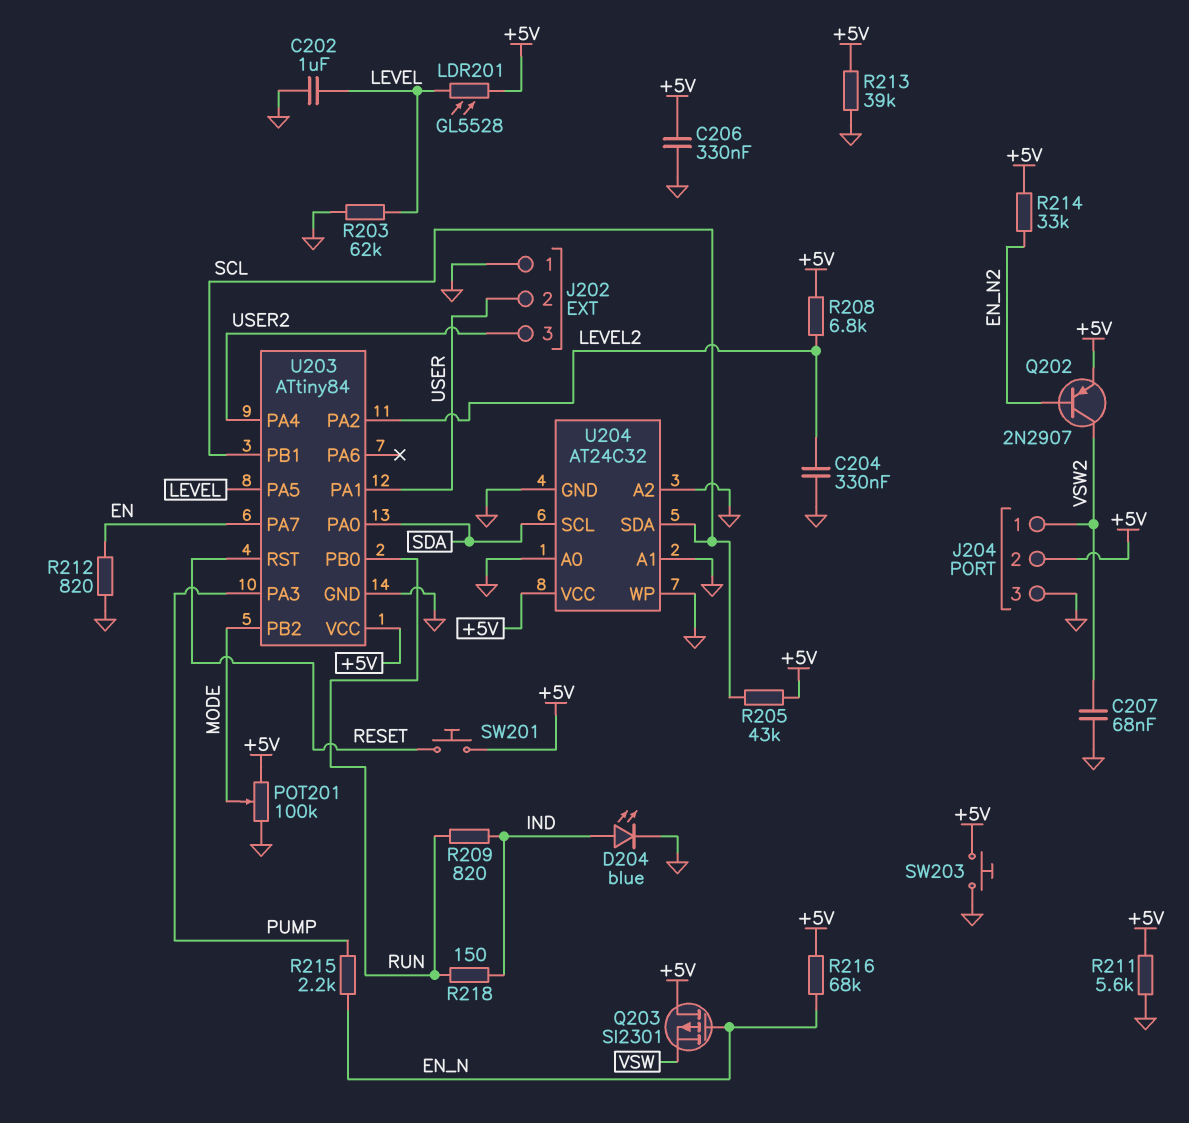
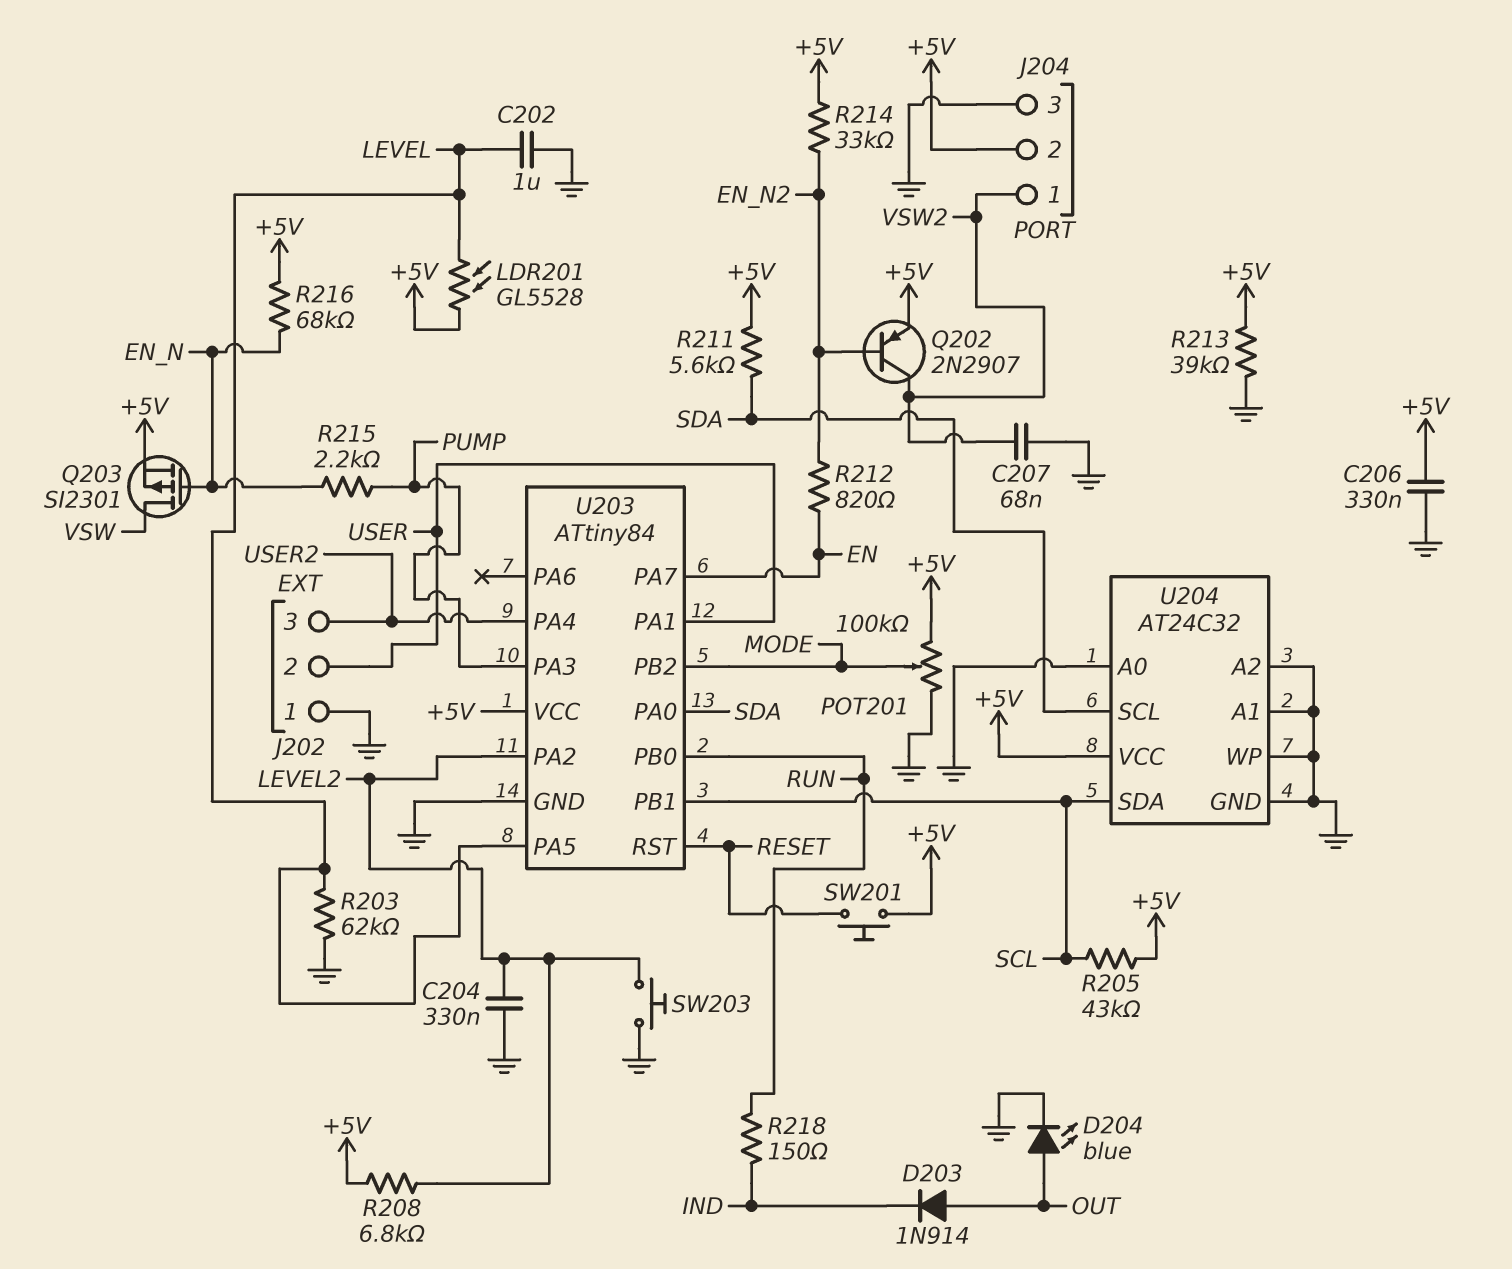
D203: none -> diode 1N914 (A OUT, K IND)
D204: LED blue (A IND, K GND) -> LED blue (A OUT, K GND)
Q203: PMOS SI2301 (G EN_N, D +5V, S VSW) -> PMOS SI2301 (G EN_N, D VSW, S +5V)
R209: 820 (IND, RUN) -> none
R211: 5.6k (+5V, GND) -> 5.6k (+5V, SDA)
R212: 820 (EN, GND) -> 820 (EN, EN_N2)
SW203: button (+5V, GND) -> button (GND, LEVEL2)

